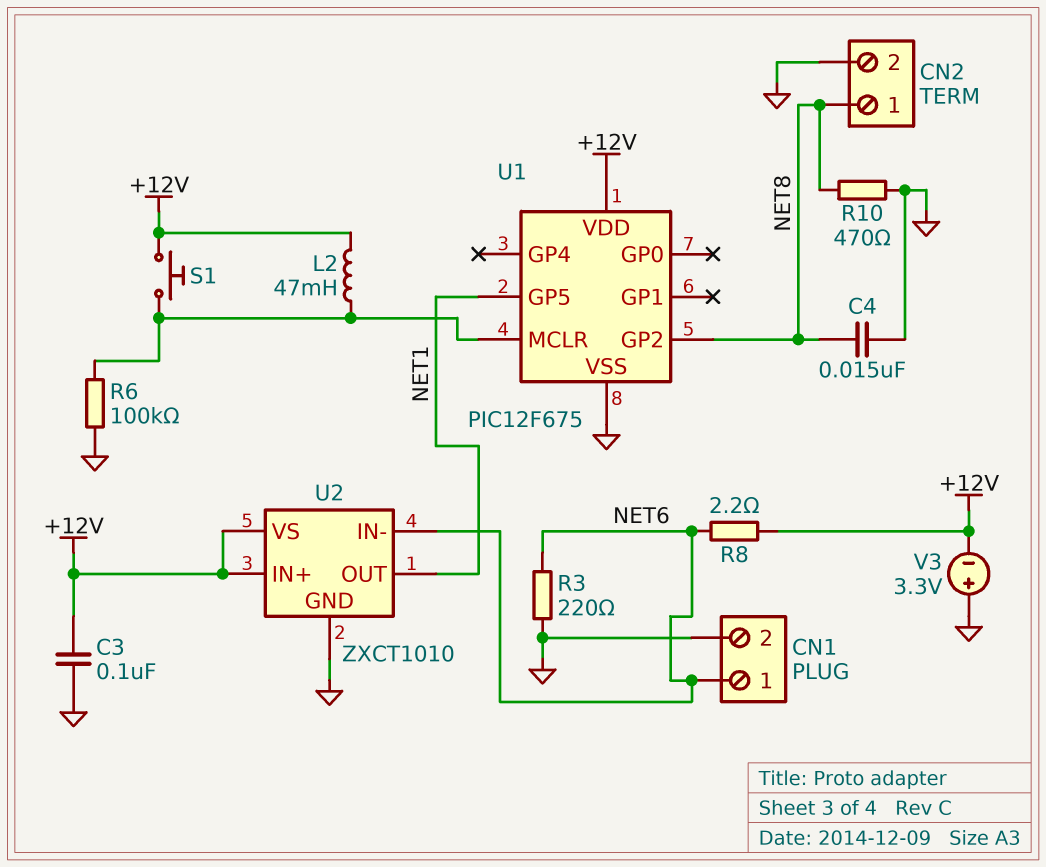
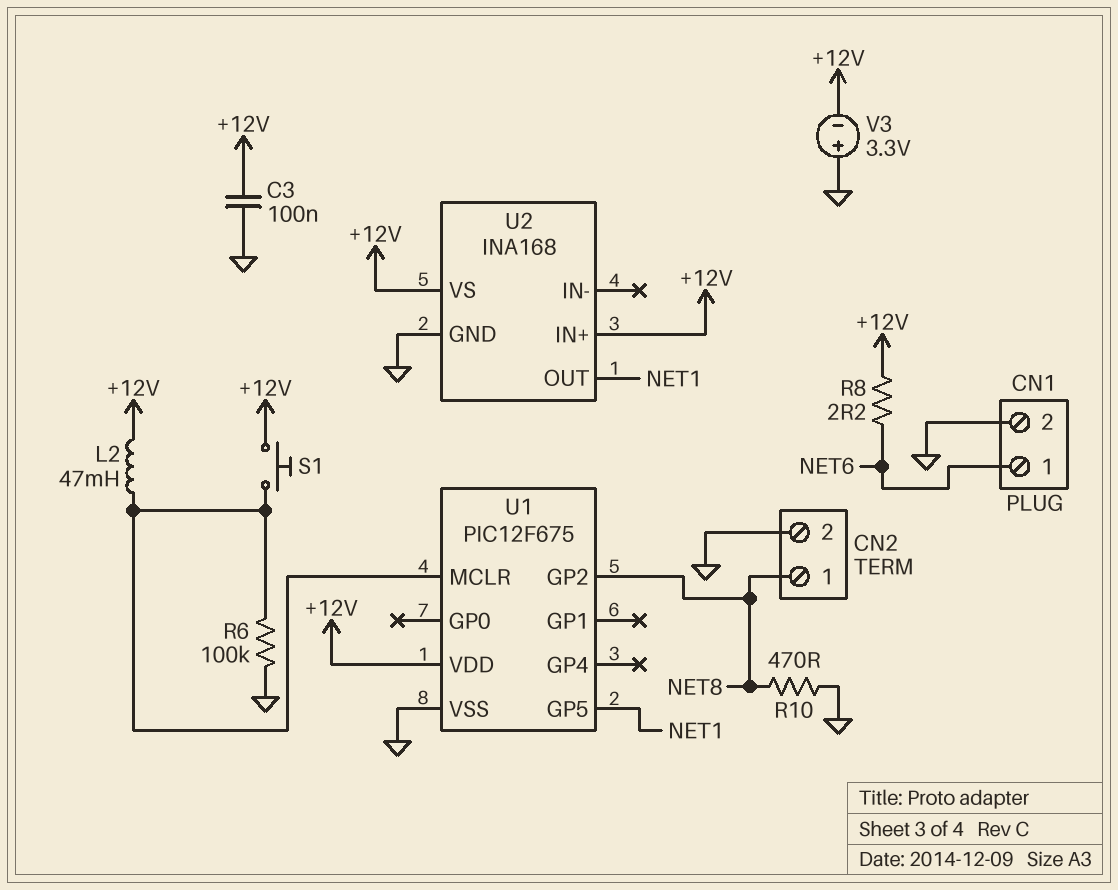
C4: 15nF (GND, NET8) -> none
R3: 220 (GND, NET6) -> none
U2: ZXCT1010 -> INA168
U2 pin IN-: NET6 -> none

